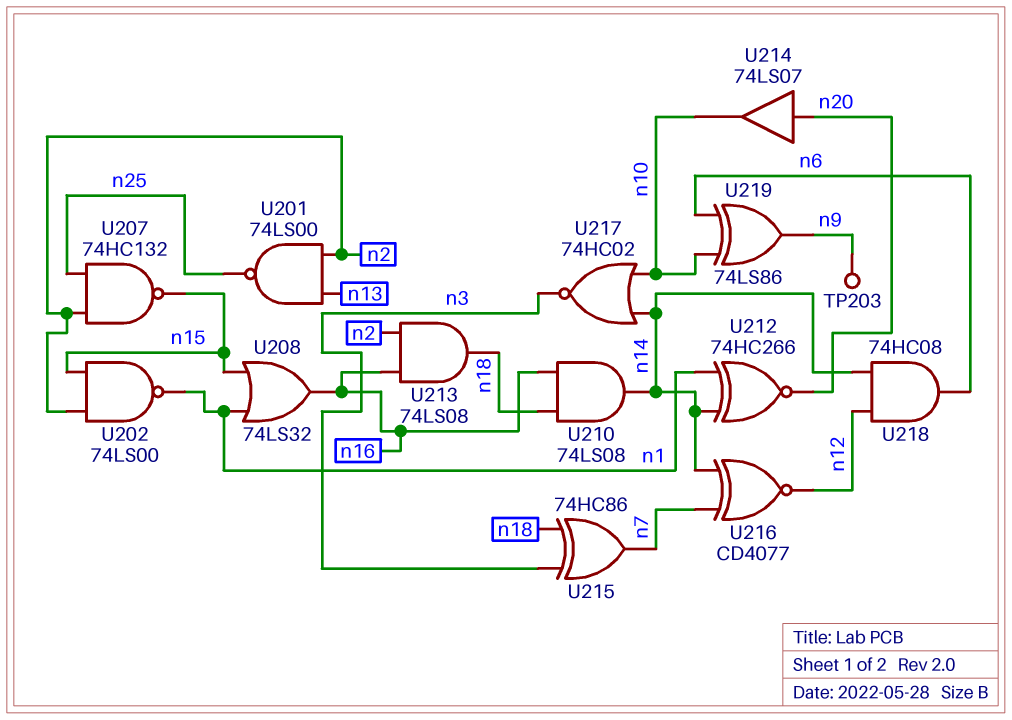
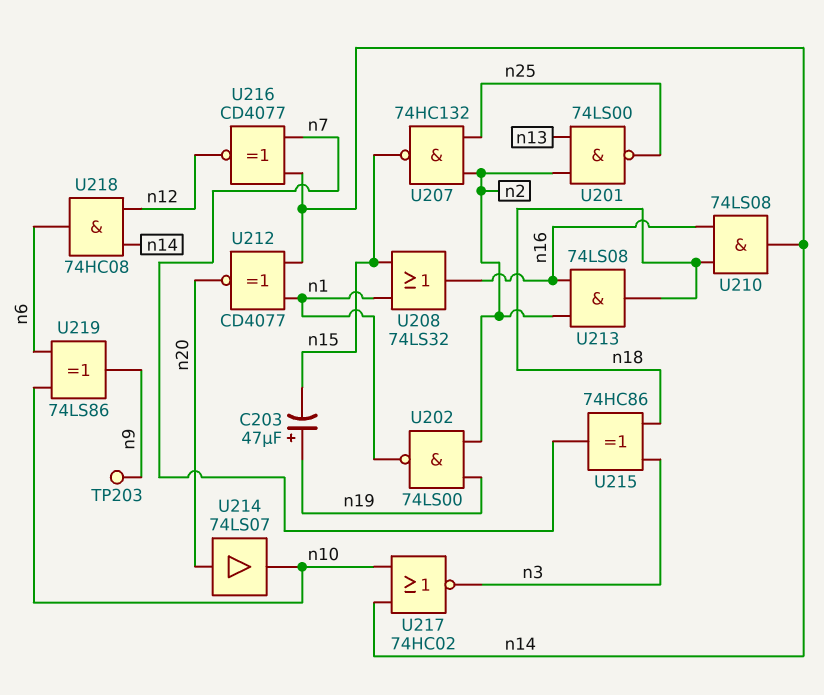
C203: none -> 47uF (plus n19, minus n15)
U202: NAND 74LS00 (in n2, in n15, out n1) -> NAND 74LS00 (in n2, in n19, out n1)
U212: XNOR 74HC266 (in n1, in n14, out n20) -> XNOR CD4077 (in n1, in n14, out n20)

